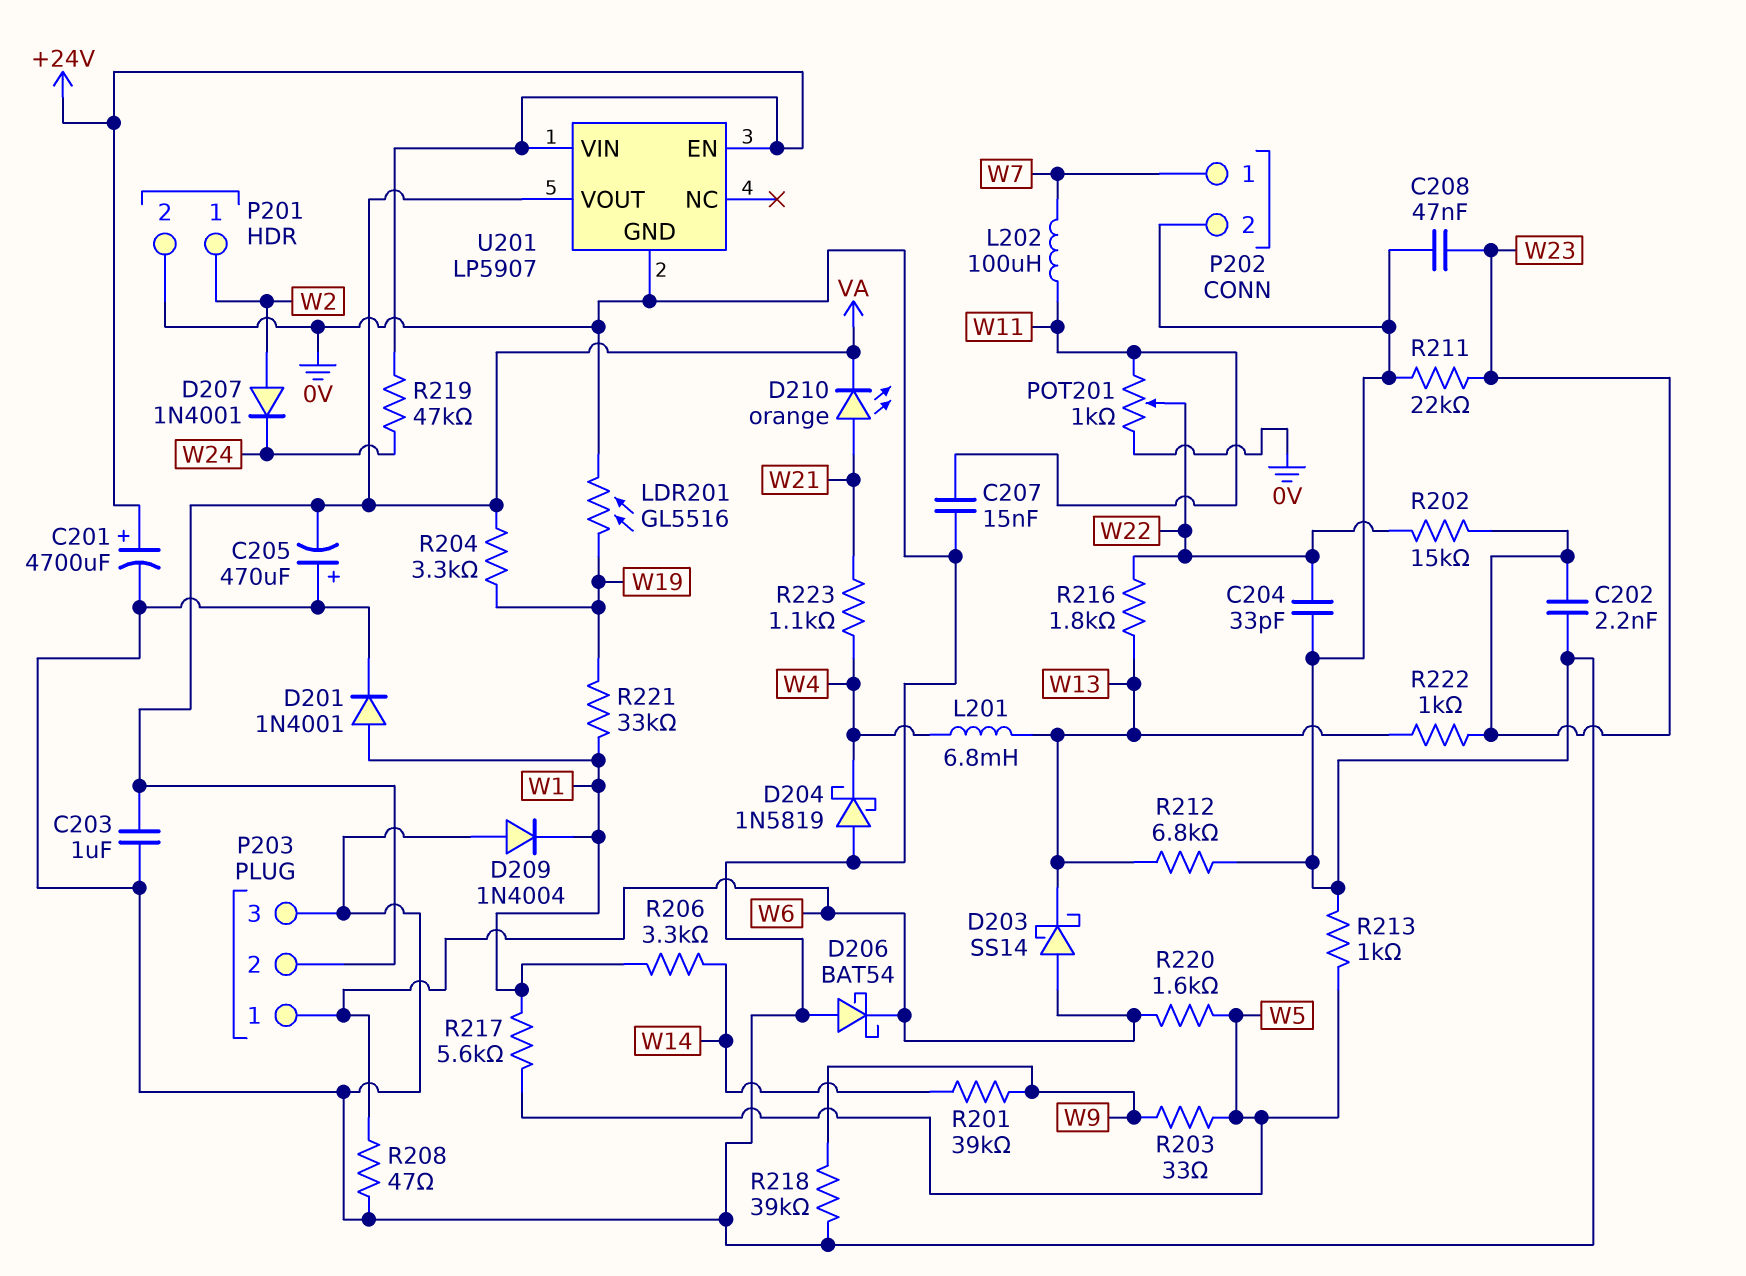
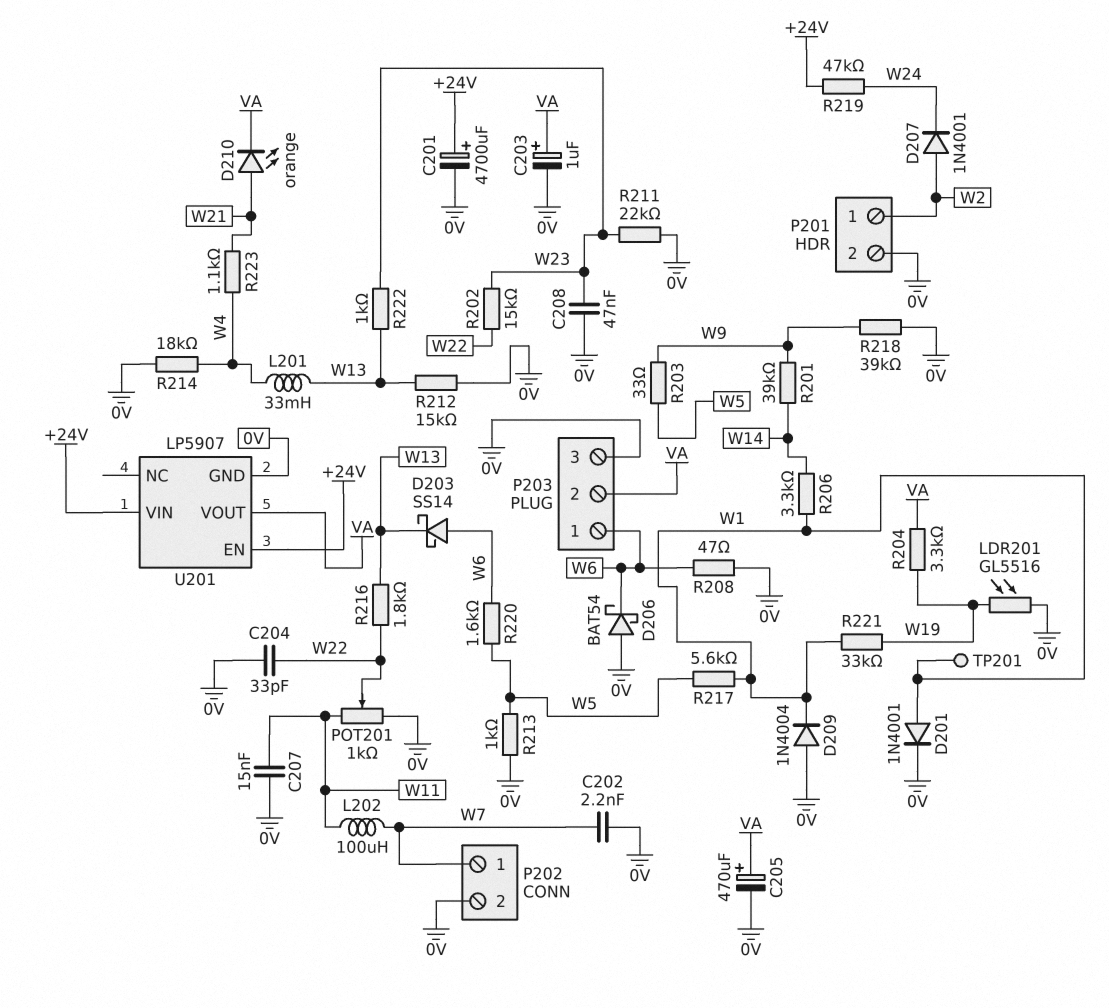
C202: 2.2nF (0V, W23) -> 2.2nF (0V, W7)
C203: 1uF (0V, VA) -> 1uF (plus VA, minus 0V)
C205: 470uF (plus 0V, minus VA) -> 470uF (plus VA, minus 0V)
D204: schottky 1N5819 (A 0V, K W4) -> none
L201: 6.8mH (W4, W13) -> 33mH (W4, W13)
R212: 6.8k (0V, W13) -> 15k (0V, W13)
R214: none -> 18k (0V, W4)
TP201: none -> test point (W1)

